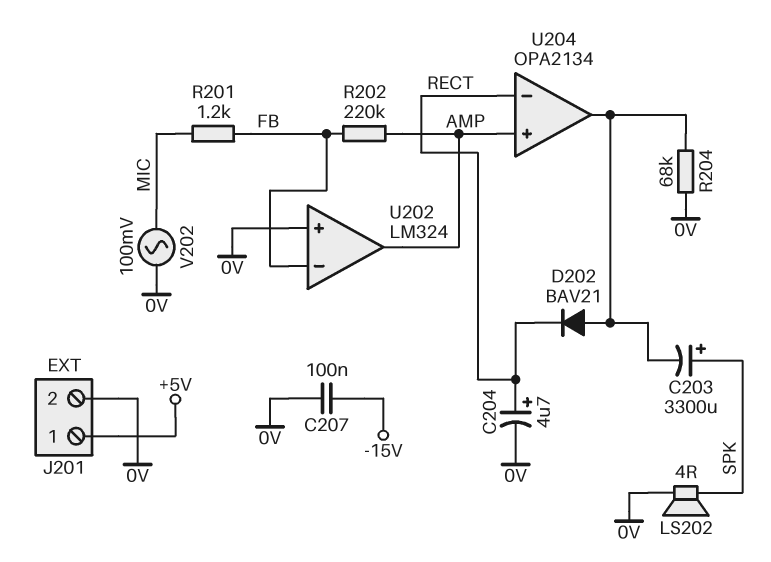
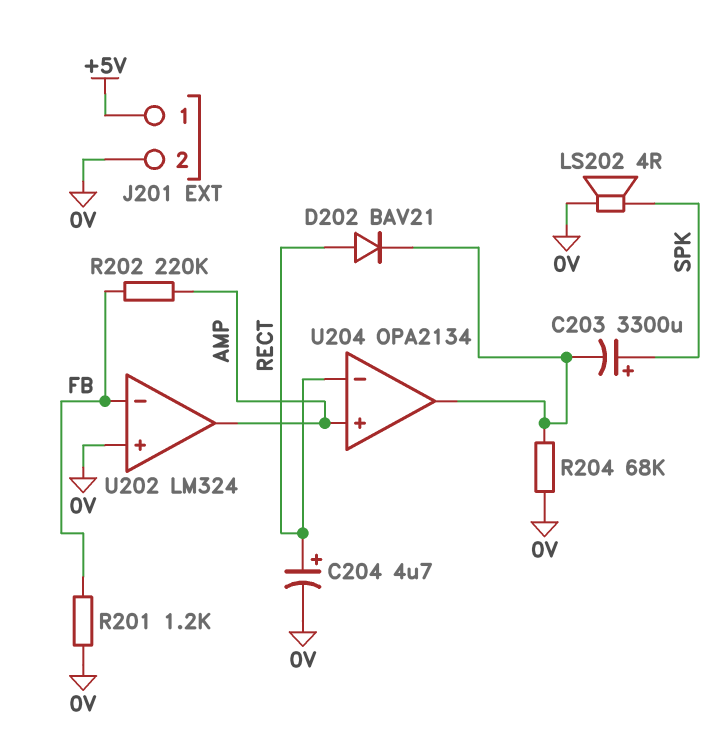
C207: 100nF (-15V, 0V) -> none
D202: diode BAV21 (A U204/out, K RECT) -> diode BAV21 (A RECT, K U204/out)
R201: 1.2k (FB, MIC) -> 1.2k (0V, FB)
V202: AC 100mV (0V, MIC) -> none

